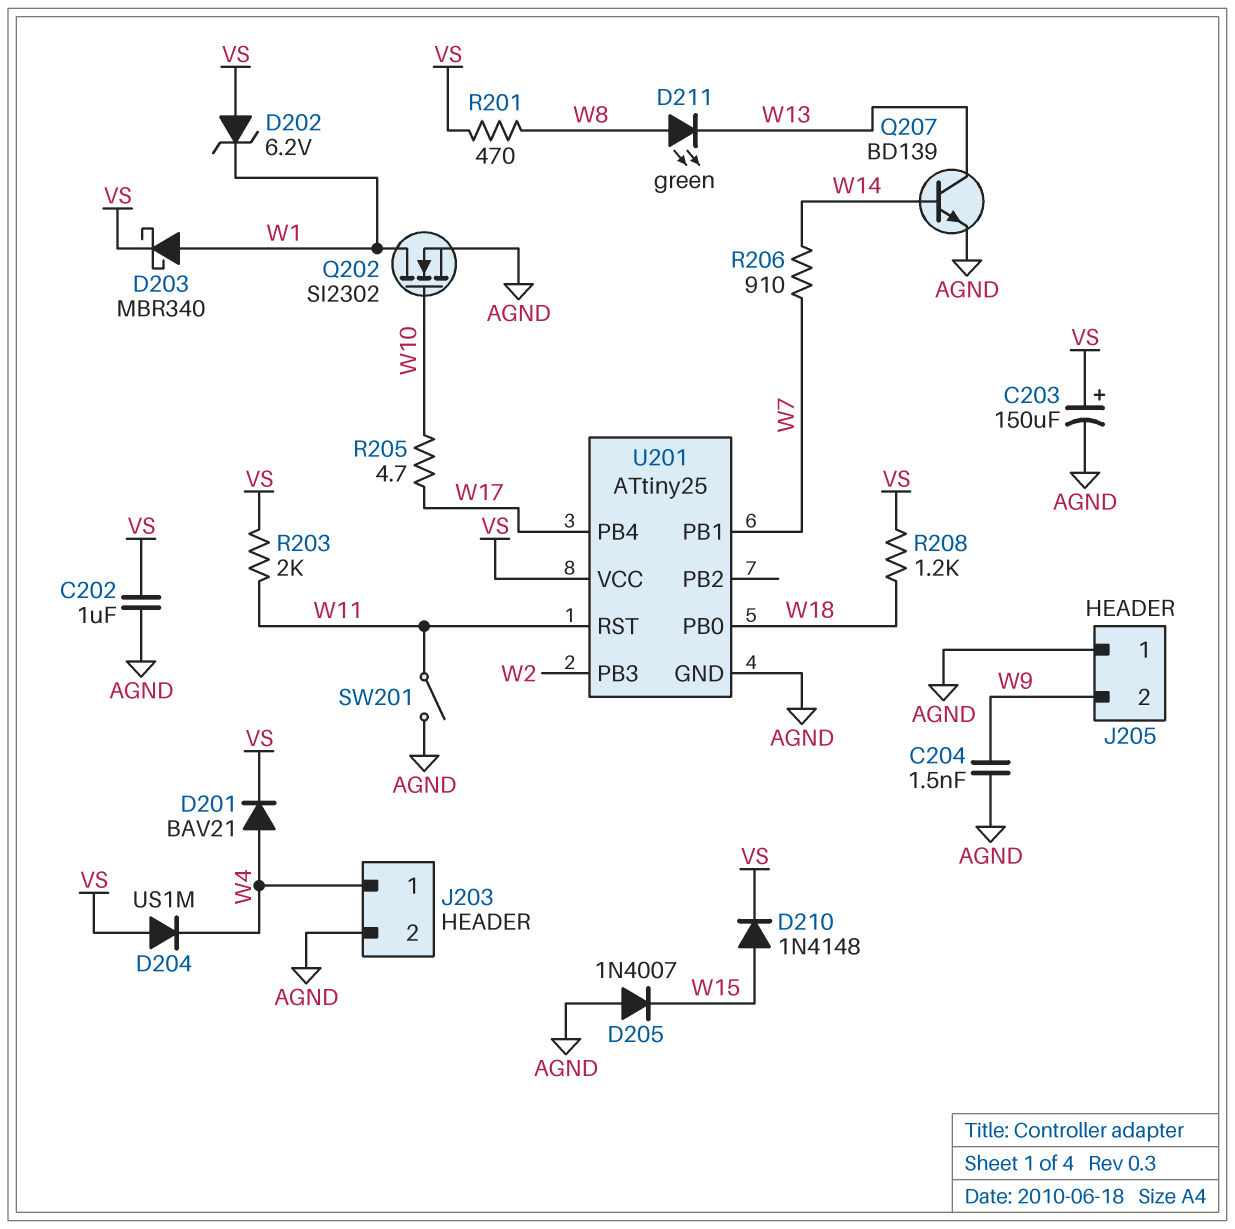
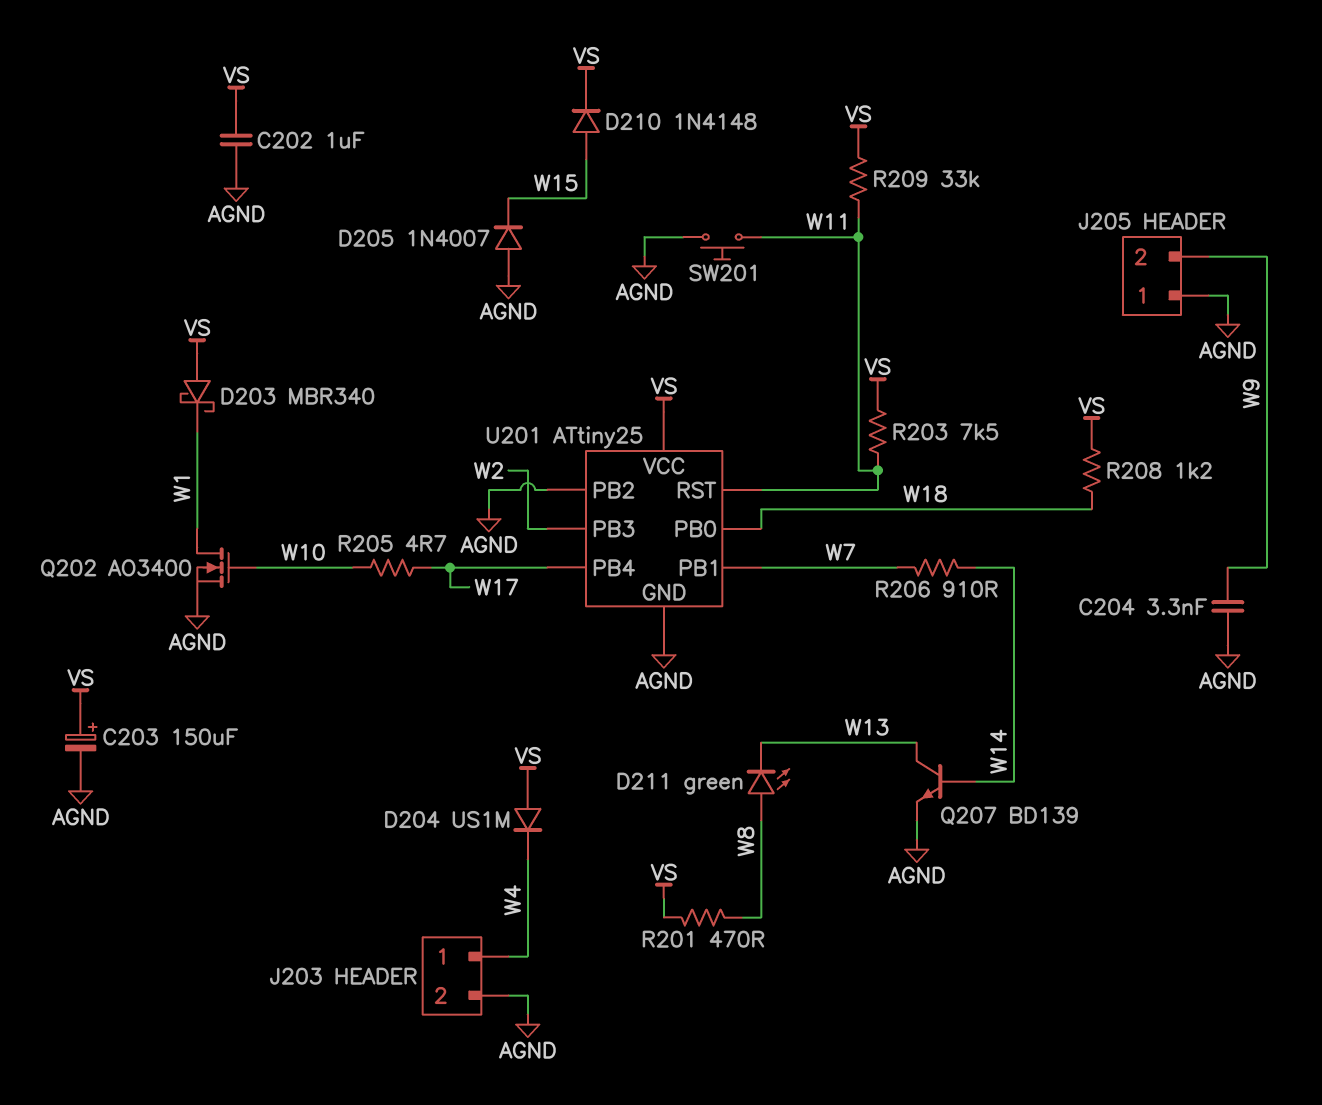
C204: 1.5nF (AGND, W9) -> 3.3nF (AGND, W9)
D201: diode BAV21 (A W4, K VS) -> none
D202: zener 6.2V (A VS, K W1) -> none
D203: schottky MBR340 (A W1, K VS) -> schottky MBR340 (A VS, K W1)
Q202: NMOS SI2302 (G W10, D W1, S AGND) -> NMOS AO3400 (G W10, D W1, S AGND)
R203: 2k (VS, W11) -> 7.5k (VS, W11)
R209: none -> 33k (VS, W11)
SW201: switch (AGND, W11) -> button (AGND, W11)
U201 pin PB2: none -> AGND

